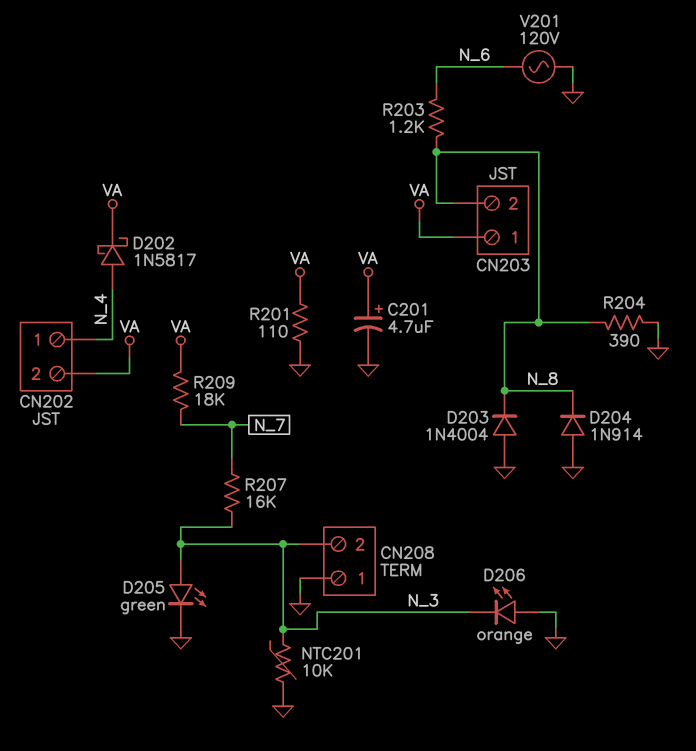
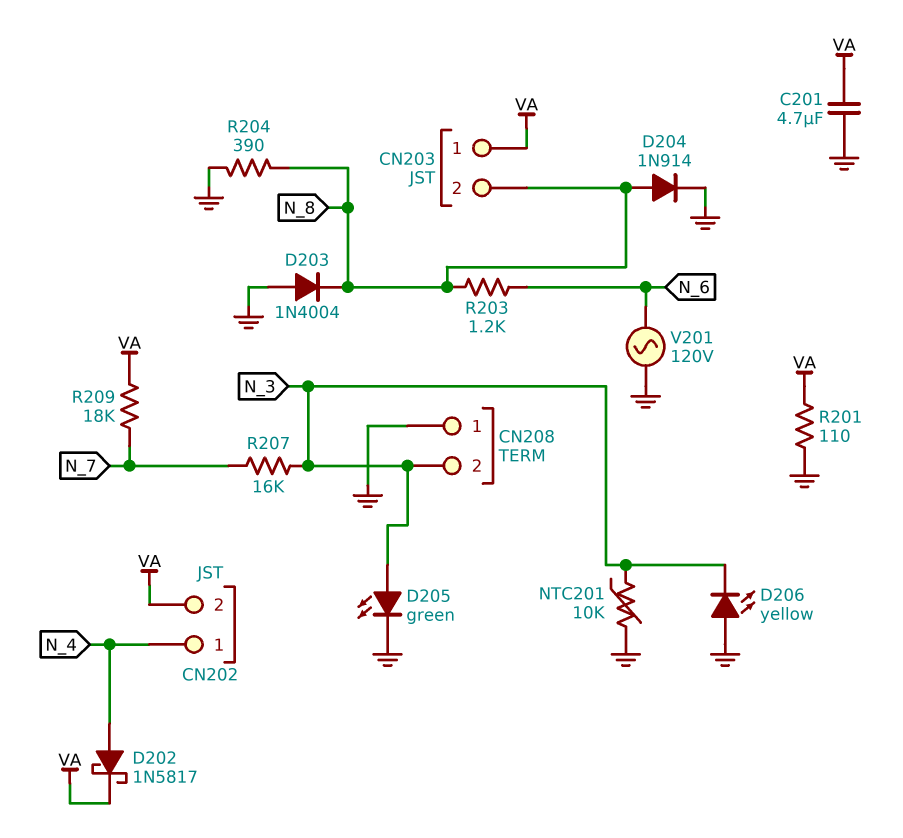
C201: 4.7uF (plus VA, minus GND) -> 4.7uF (GND, VA)
D204: diode 1N914 (A GND, K N_8) -> diode 1N914 (A N_8, K GND)
D206: LED orange (A GND, K N_3) -> LED yellow (A GND, K N_3)

